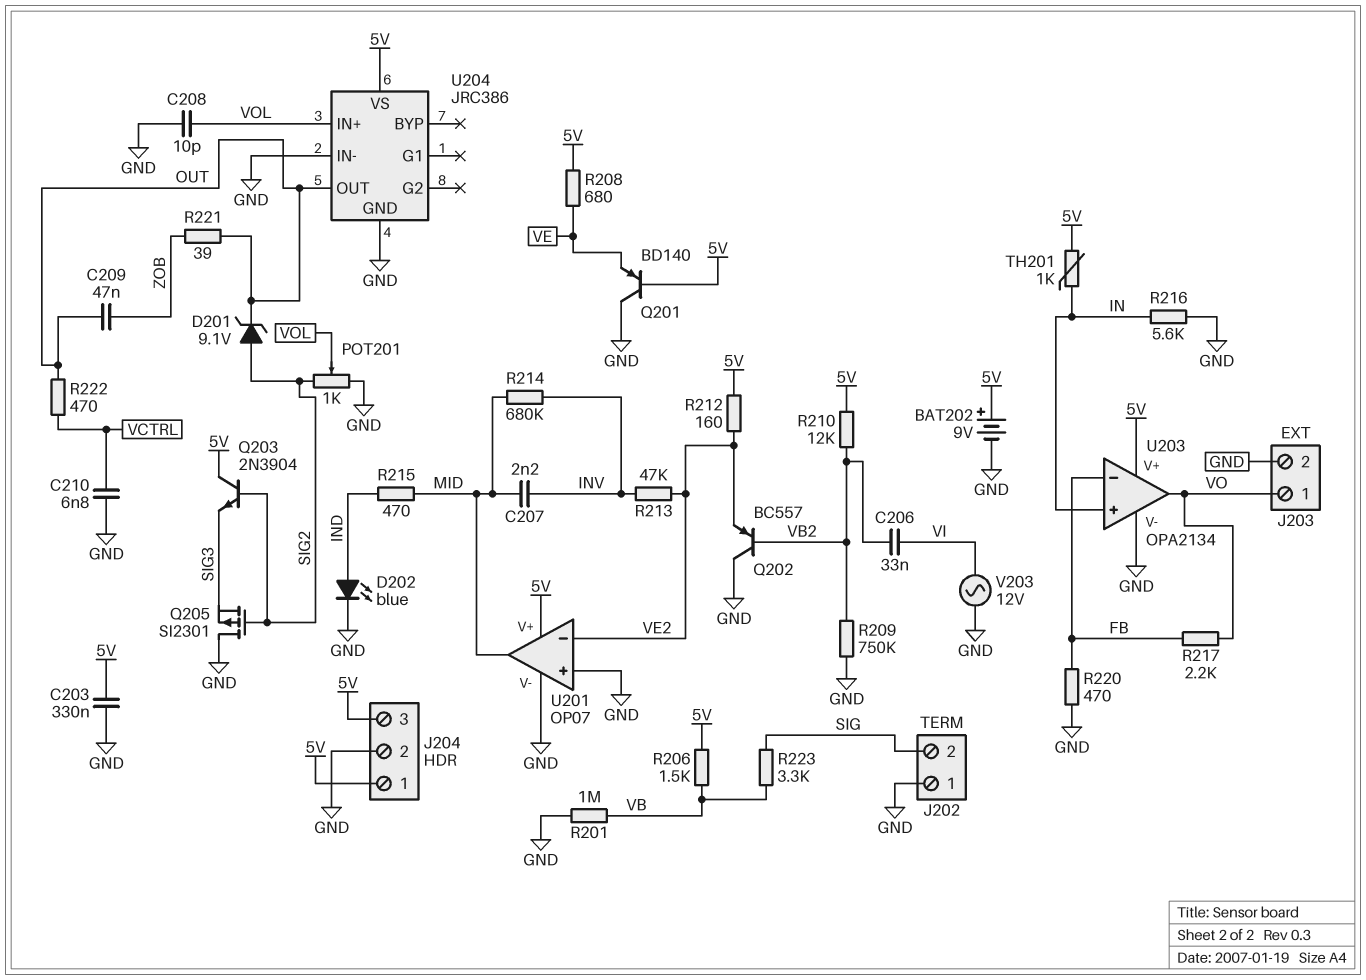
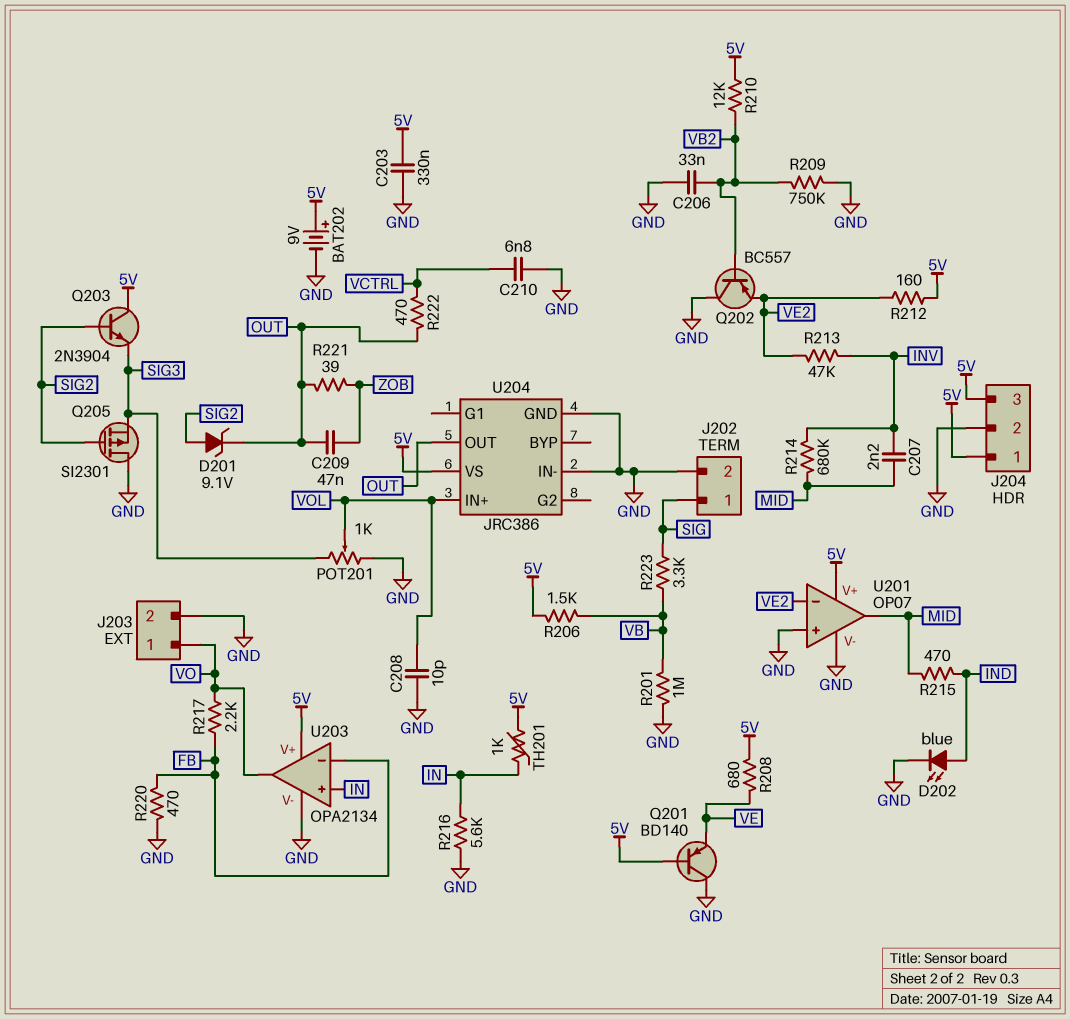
C206: 33nF (VB2, VI) -> 33nF (GND, VB2)
J202 pin 1: GND -> SIG
J202 pin 2: SIG -> GND
POT201: 1k (GND, SIG2, wiper VOL) -> 1k (GND, SIG3, wiper VOL)
V203: AC 12V (GND, VI) -> none

